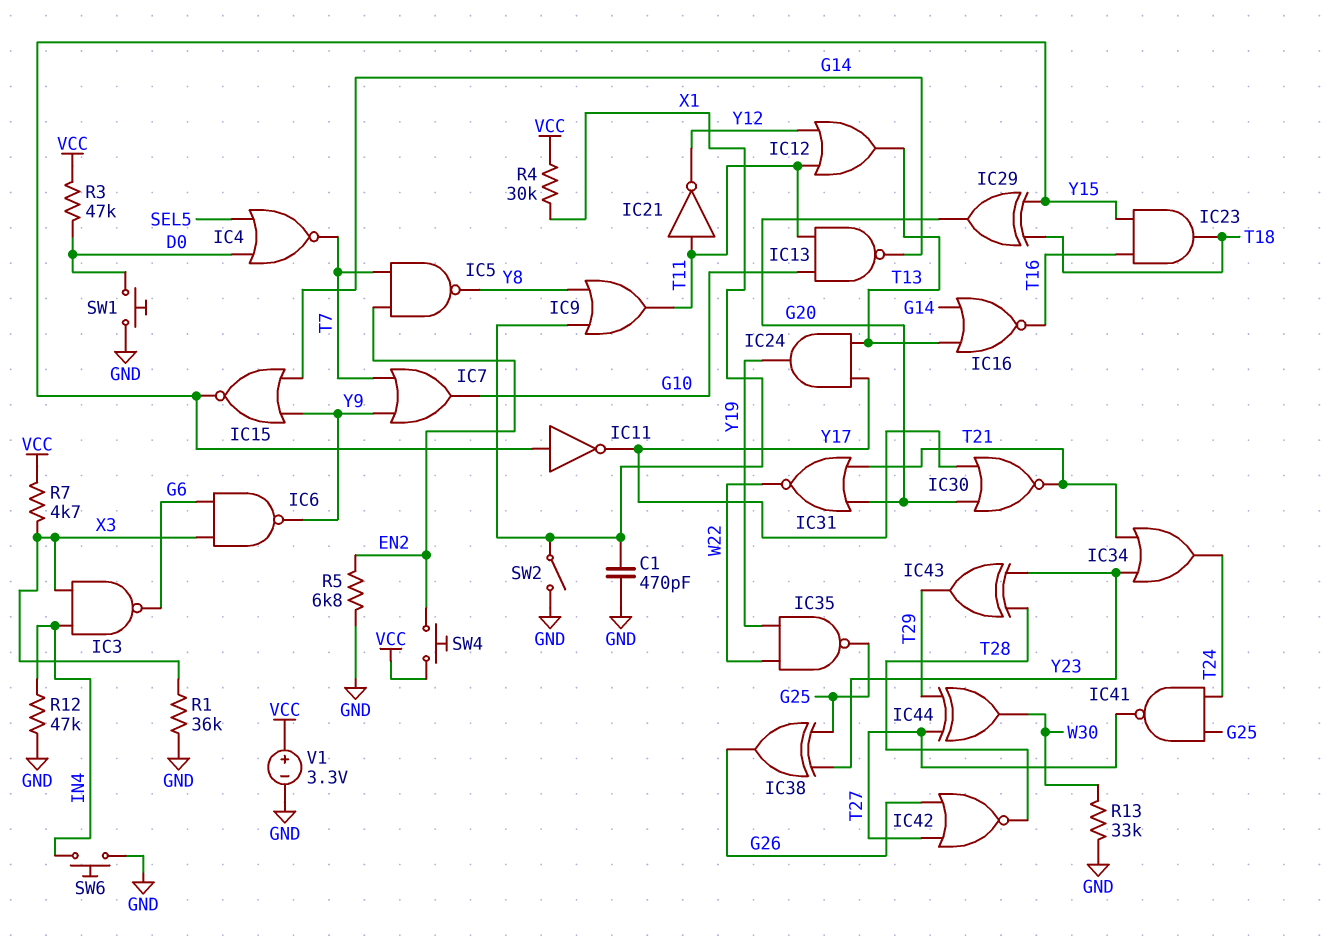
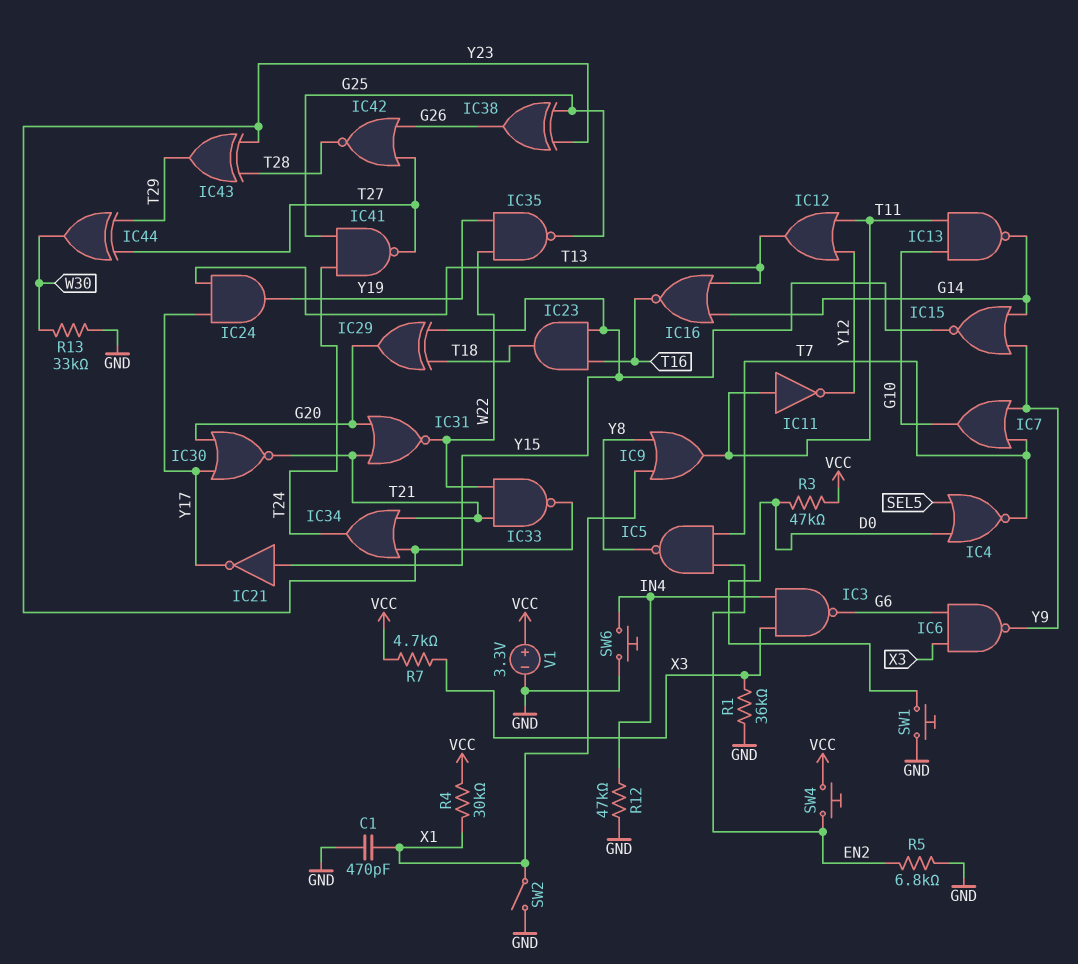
IC11: NOT (in Y15, out Y17) -> NOT (in T11, out Y12)
IC21: NOT (in T11, out Y12) -> NOT (in Y15, out Y17)
IC33: none -> NAND (in T21, in W22, out Y23)

